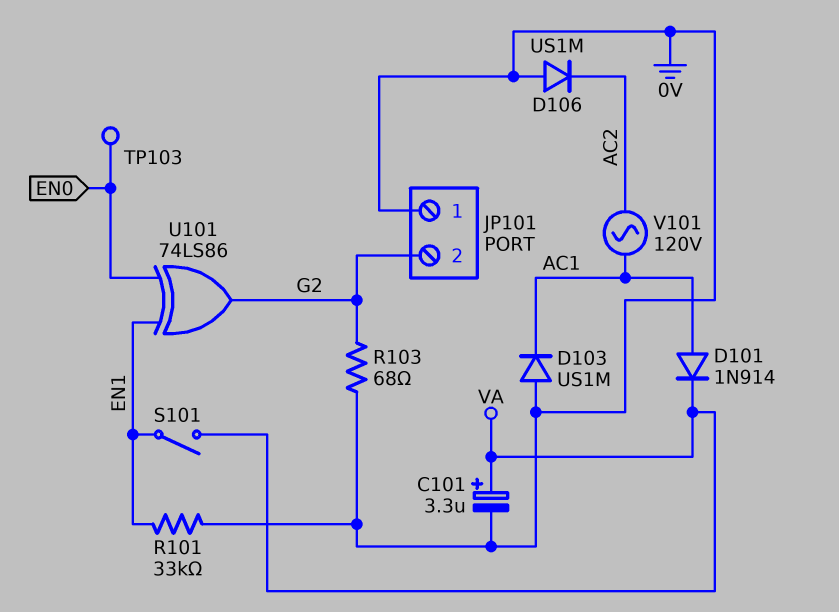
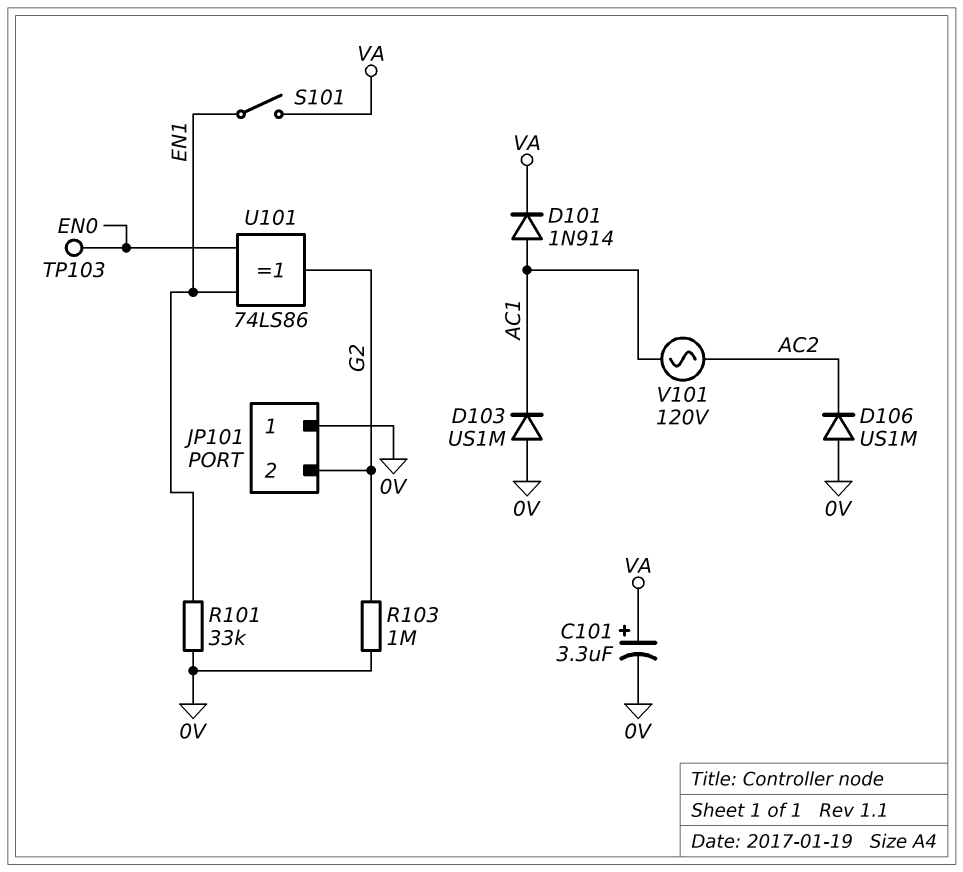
R103: 68 (0V, G2) -> 1M (0V, G2)

